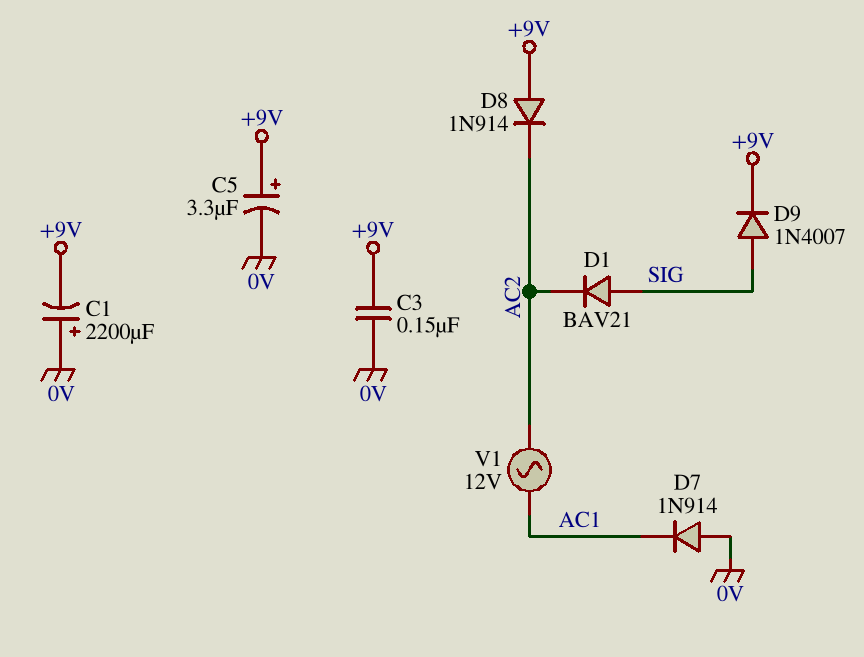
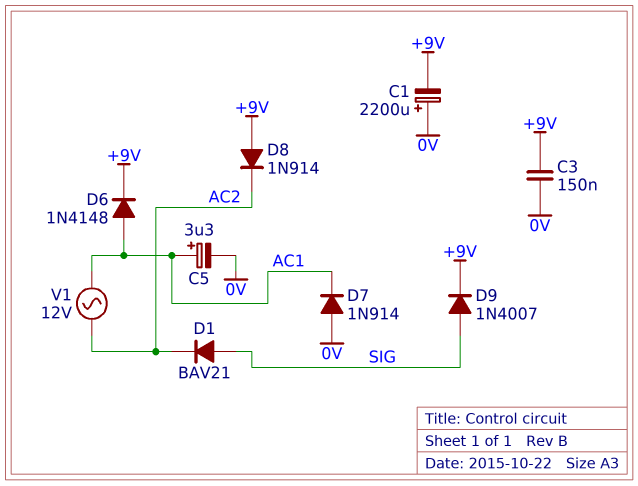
C5: 3.3uF (plus +9V, minus 0V) -> 3.3uF (plus AC1, minus 0V)
D6: none -> diode 1N4148 (A AC1, K +9V)

